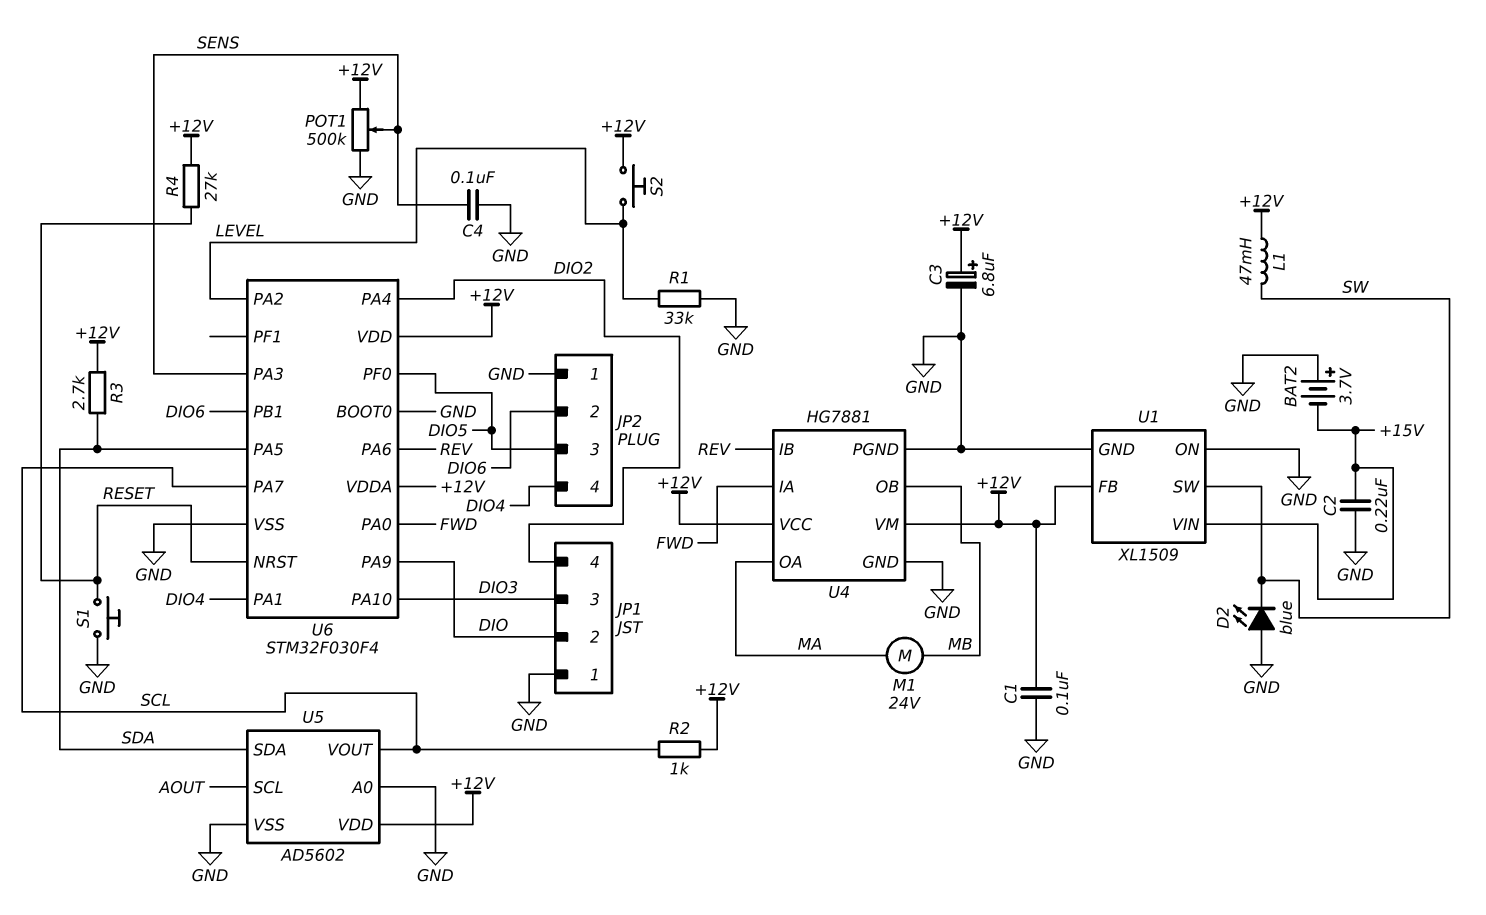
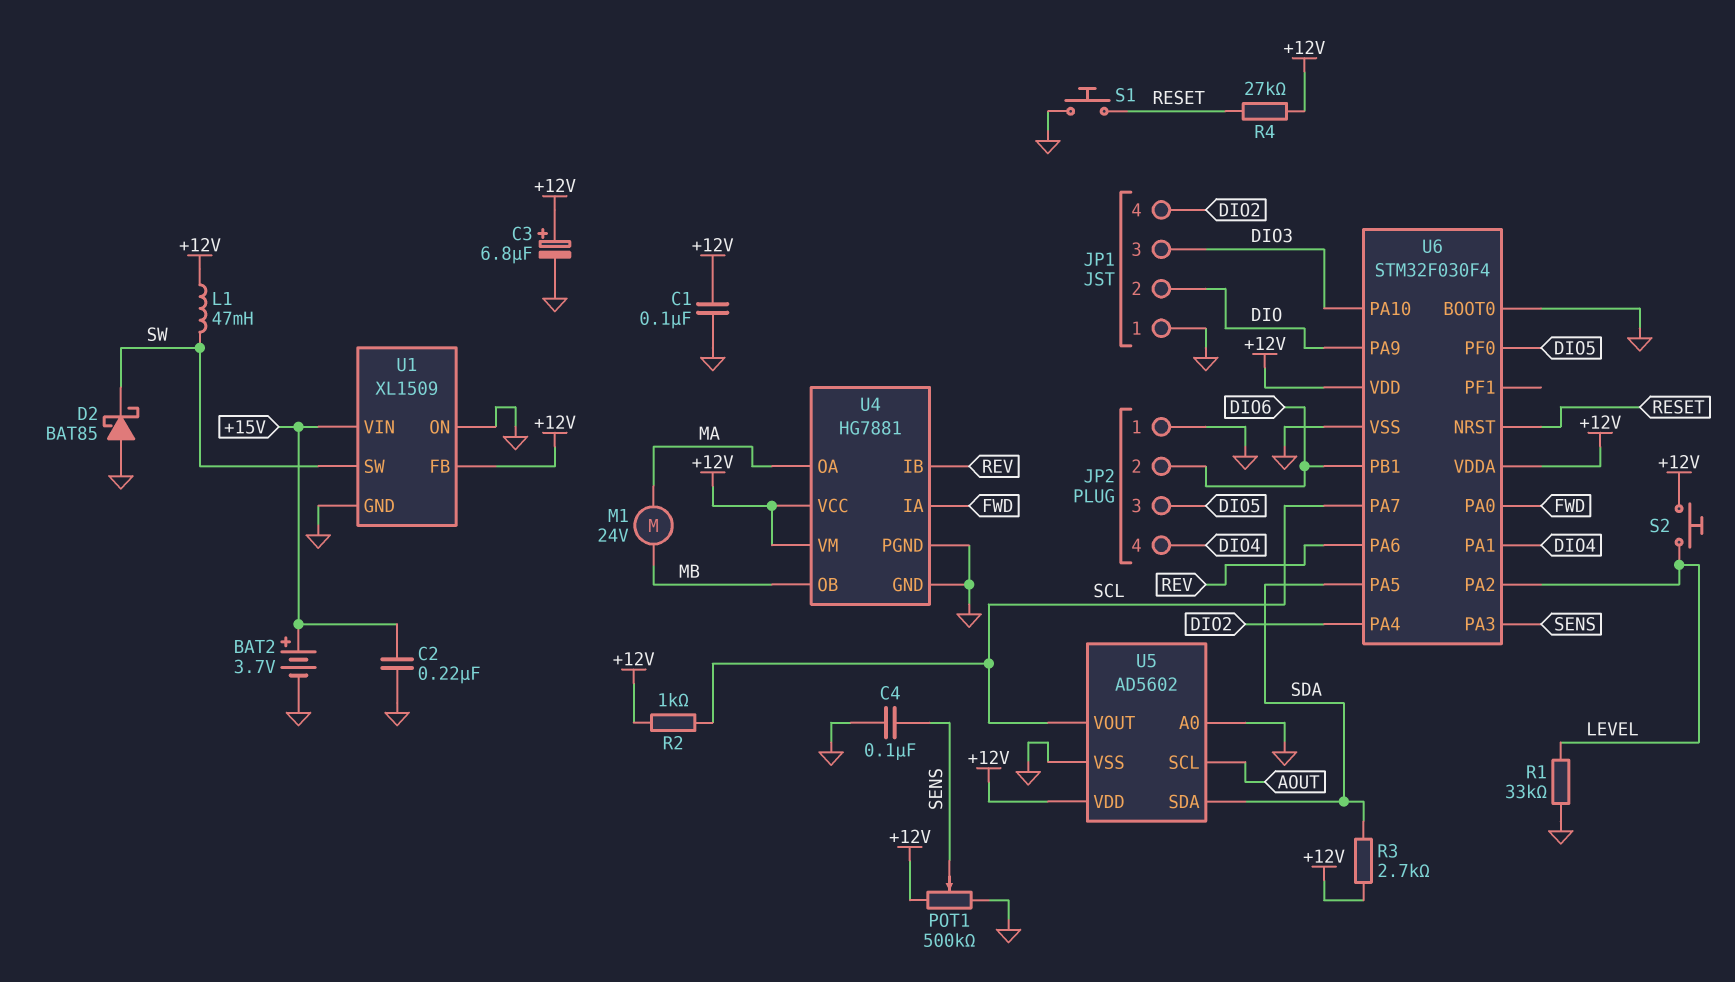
BAT2: 3.7V (plus GND, minus +15V) -> 3.7V (plus +15V, minus GND)
D2: LED blue (A GND, K SW) -> schottky BAT85 (A GND, K SW)

